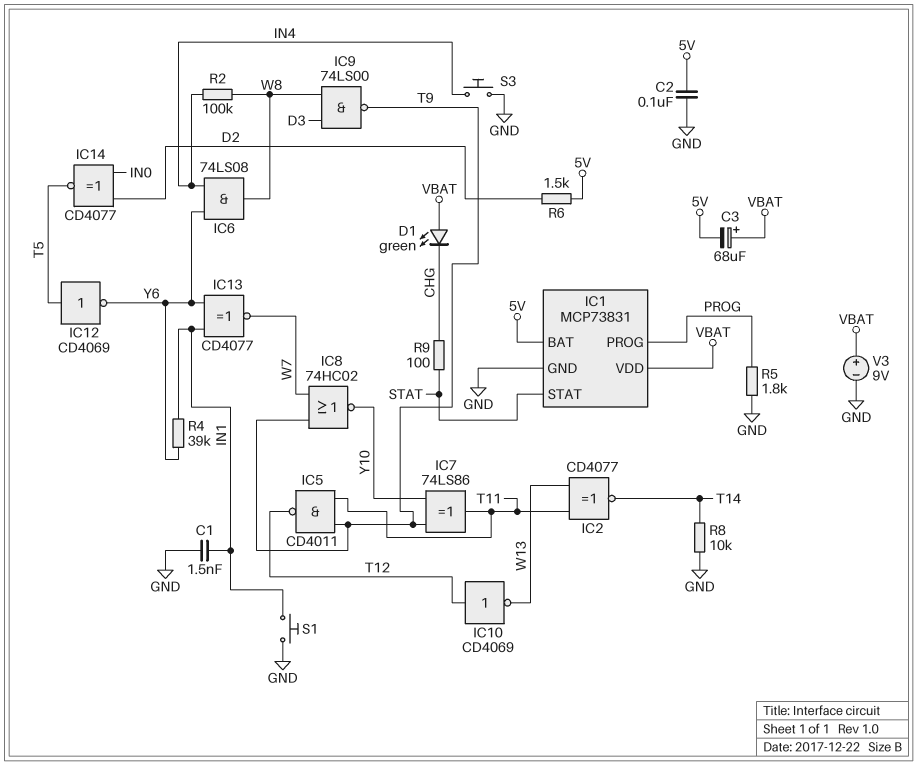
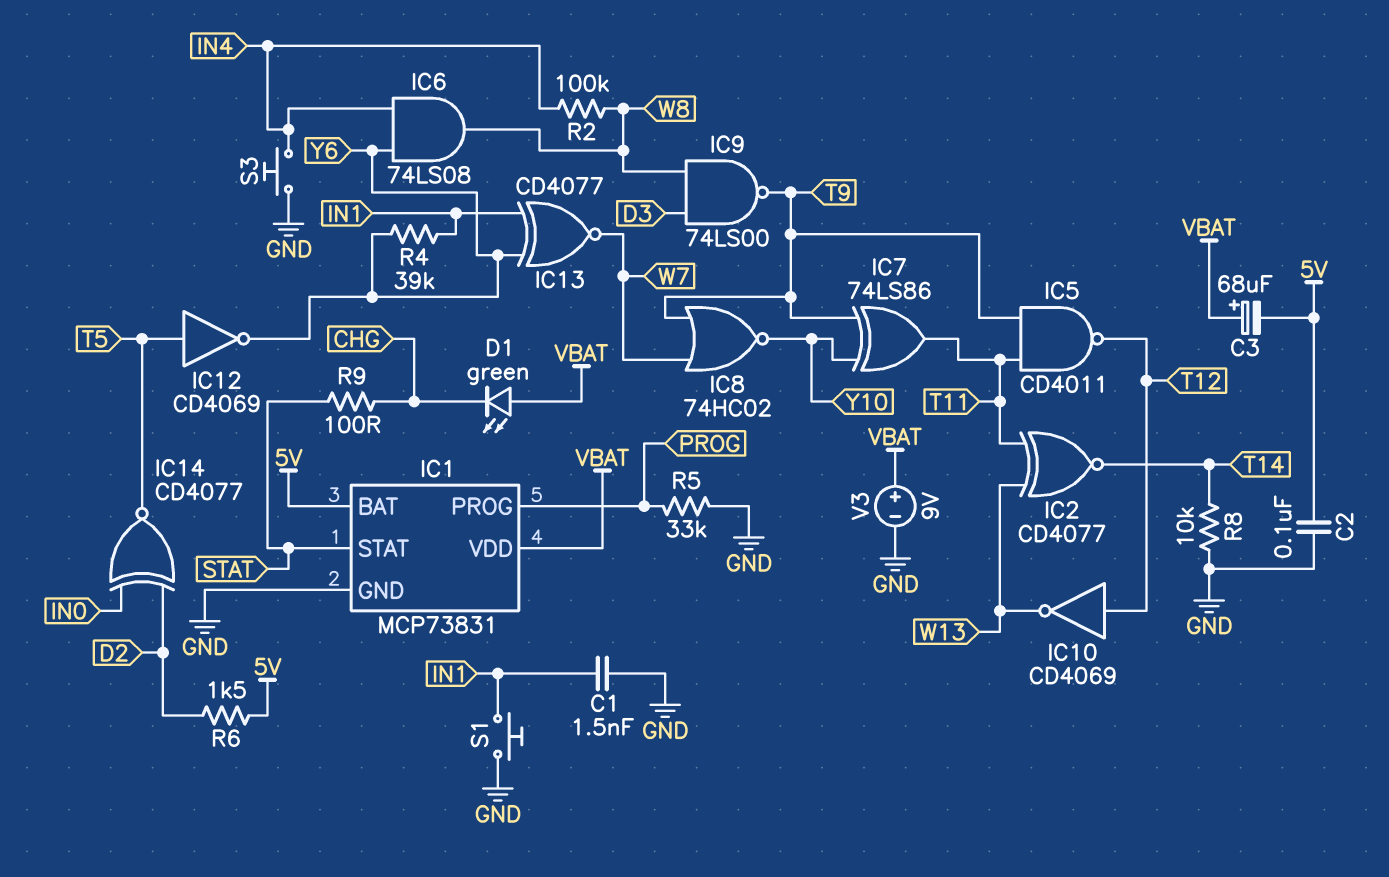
R5: 1.8k (GND, PROG) -> 33k (GND, PROG)

